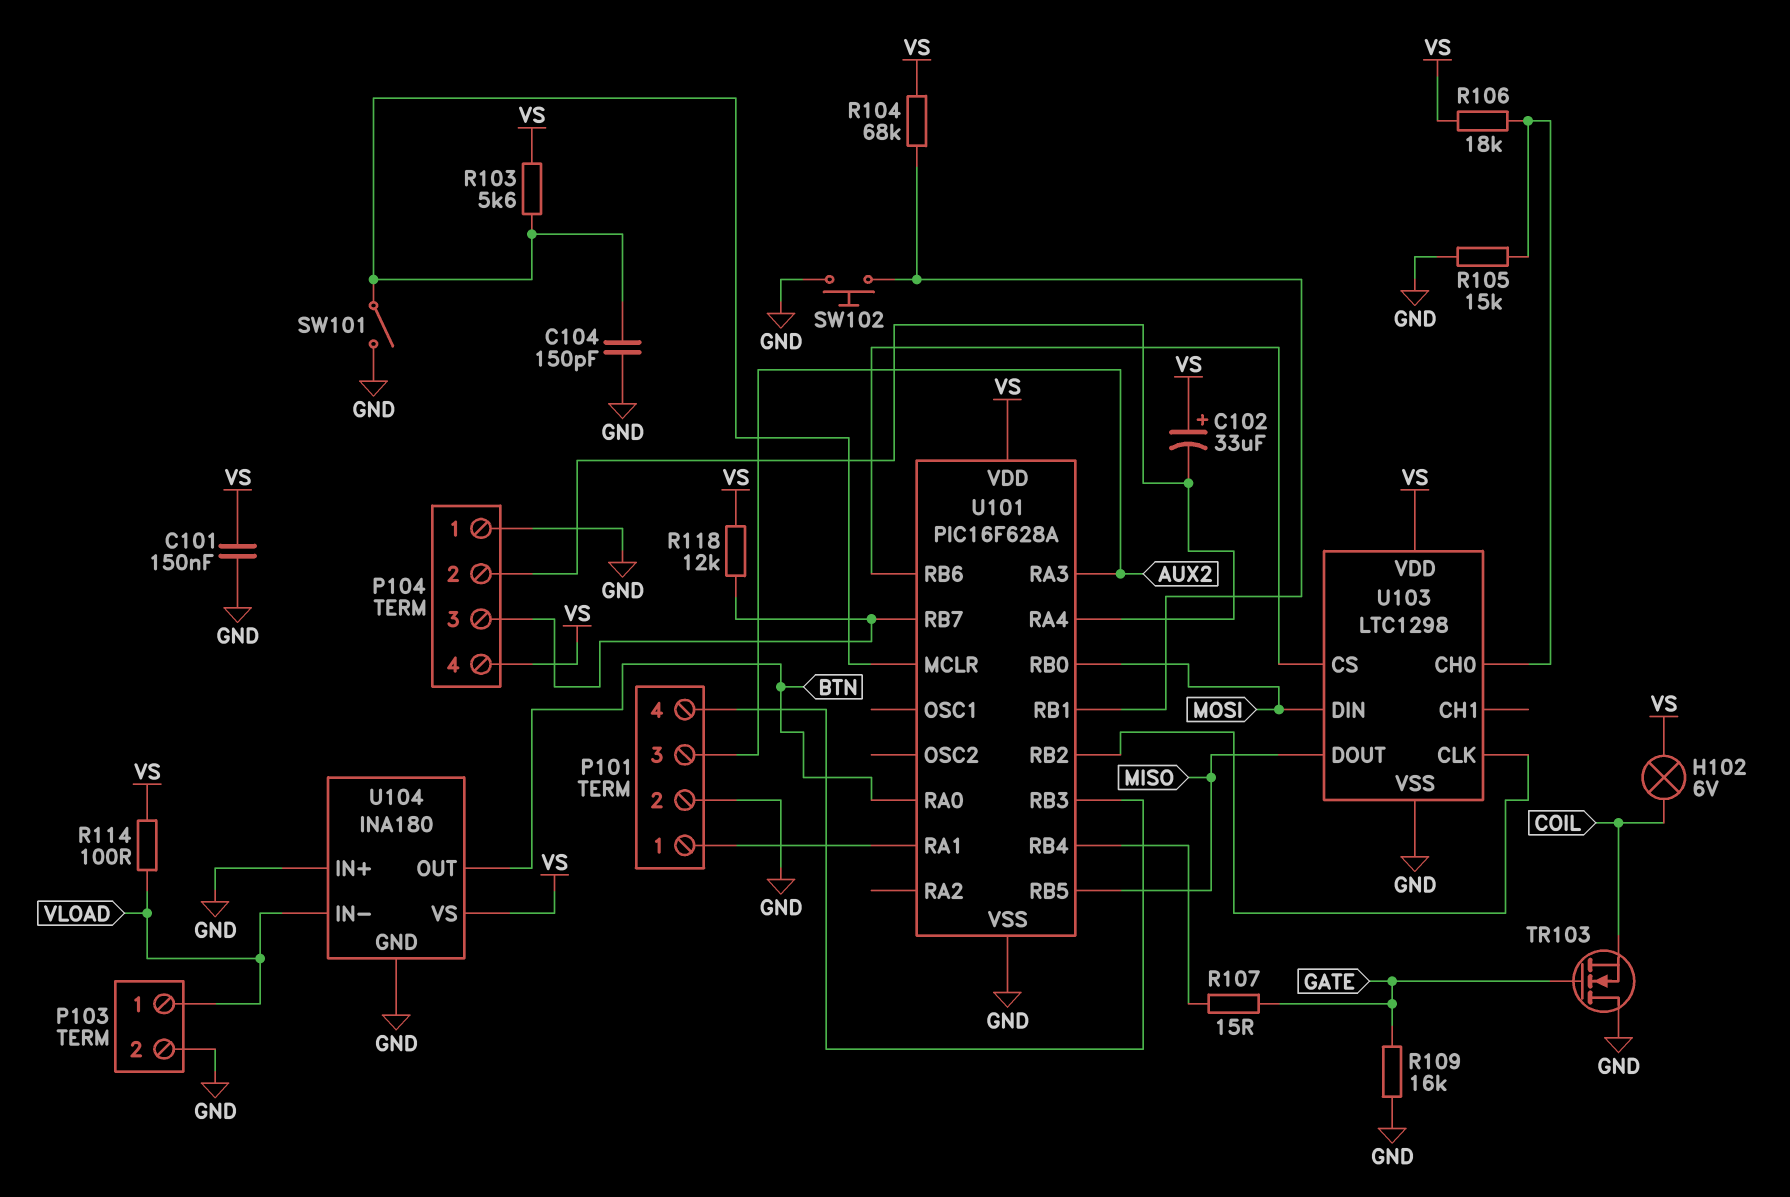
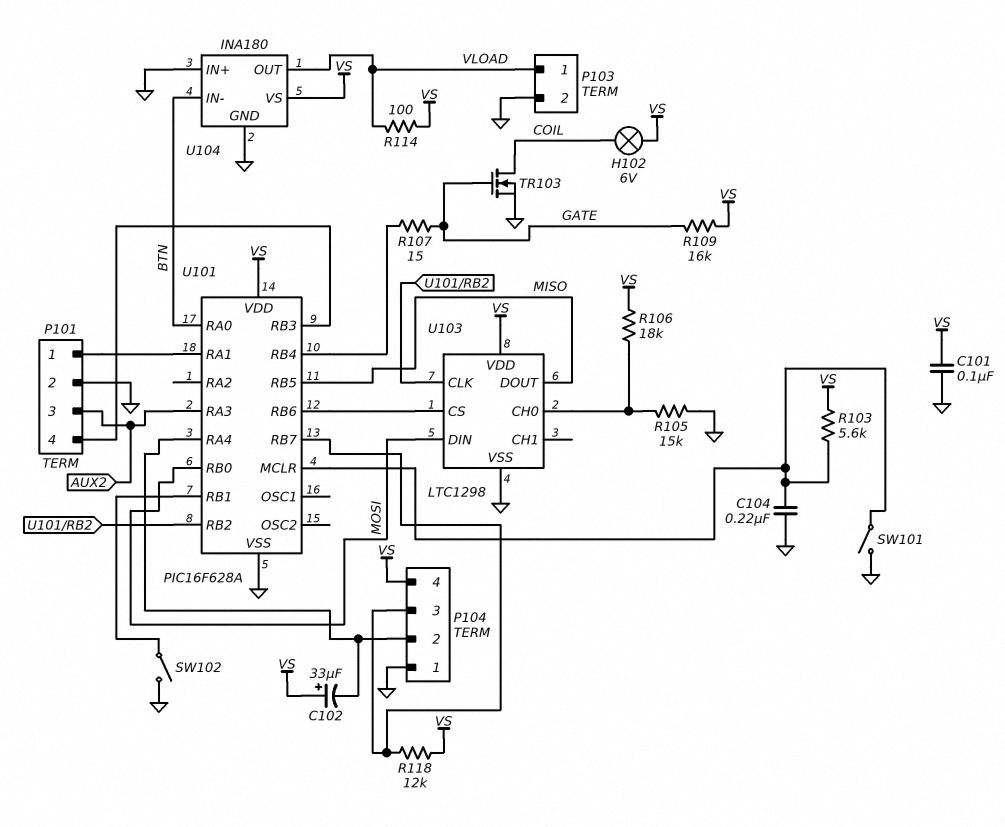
C101: 150nF (GND, VS) -> 100nF (GND, VS)
C104: 150pF (GND, U101/MCLR) -> 220nF (GND, U101/MCLR)
R104: 68k (U101/RB1, VS) -> none
R109: 16k (GATE, GND) -> 16k (GATE, VS)
SW102: button (GND, U101/RB1) -> switch (GND, U101/RB1)
TR103: NMOS (G GATE, D GND, S COIL) -> NMOS (G GATE, D COIL, S GND)
U104 pin IN-: VLOAD -> BTN
U104 pin OUT: BTN -> VLOAD

